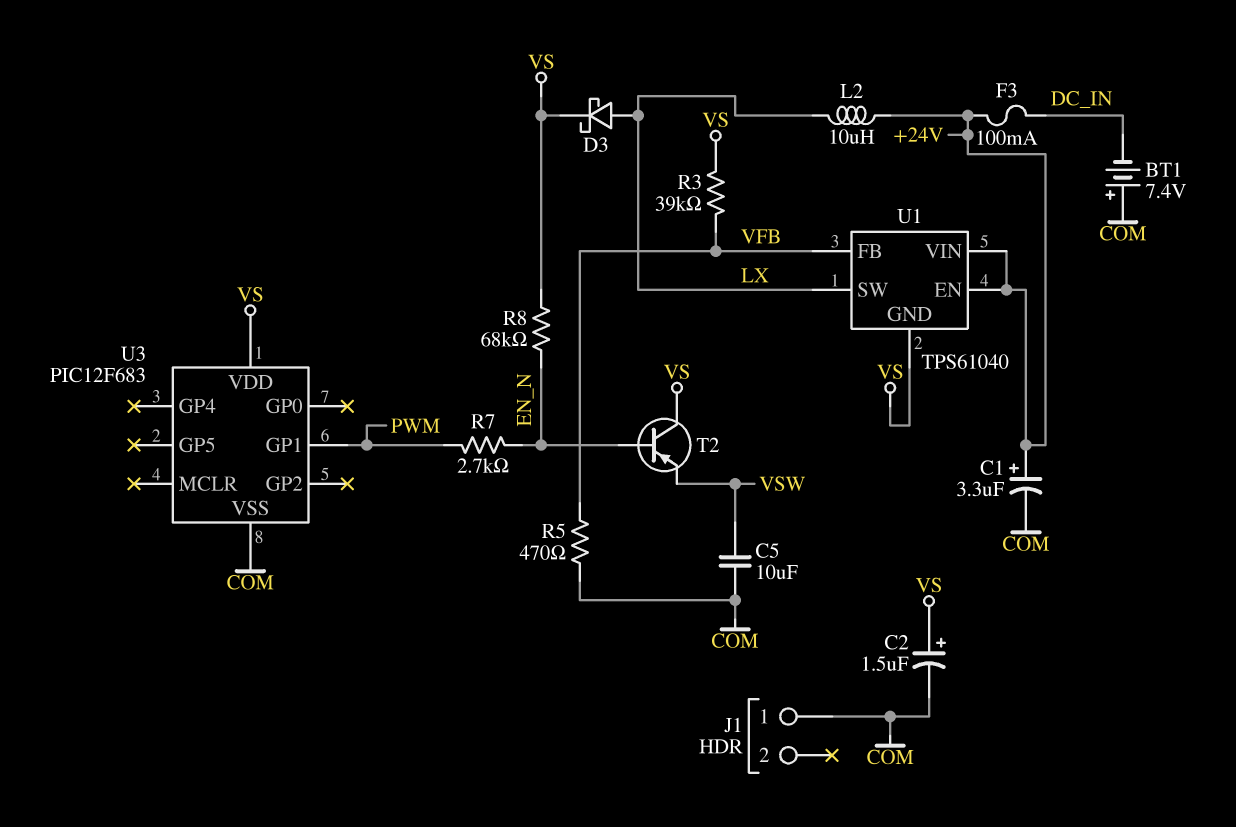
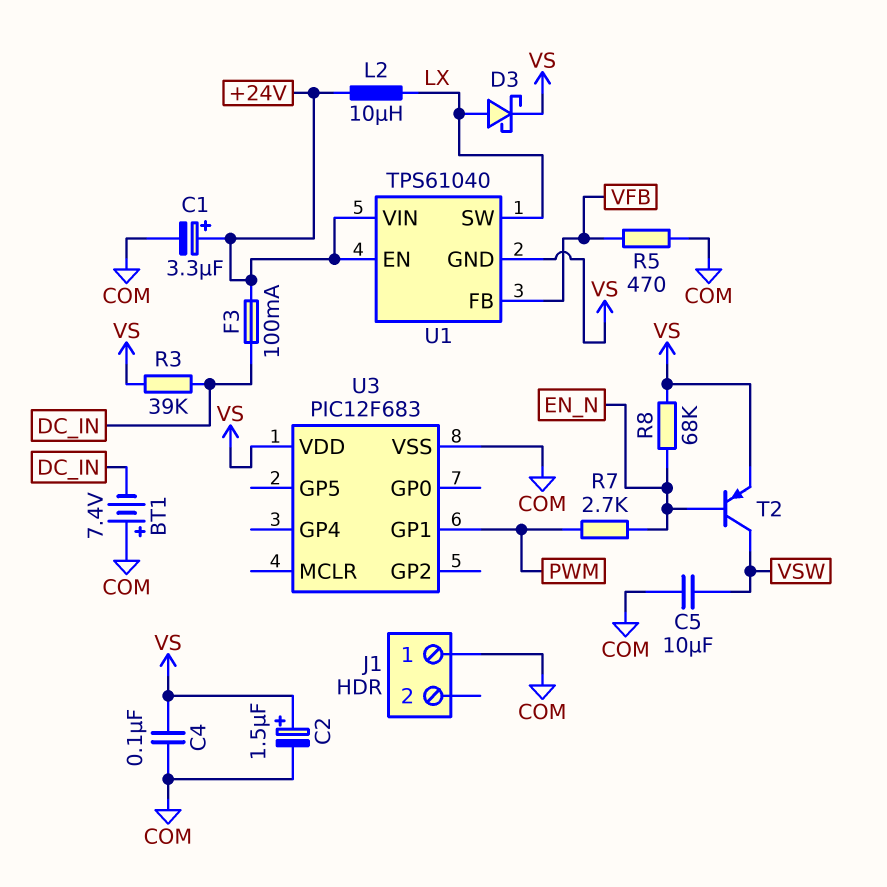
C4: none -> 100nF (COM, VS)
R3: 39k (VFB, VS) -> 39k (DC_IN, VS)
T2: PNP (B EN_N, C VS, E VSW) -> PNP (B EN_N, C VSW, E VS)

